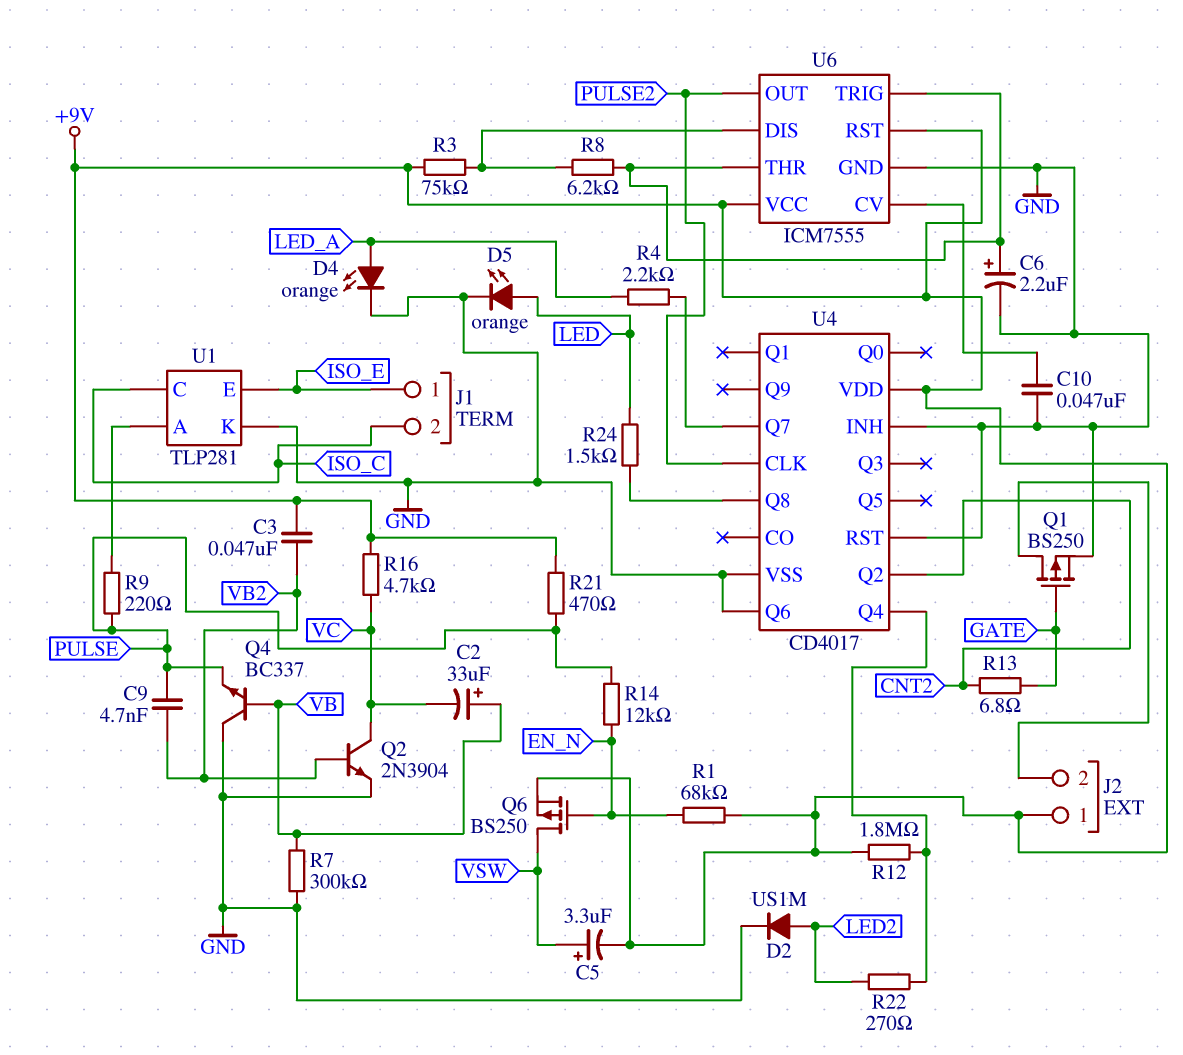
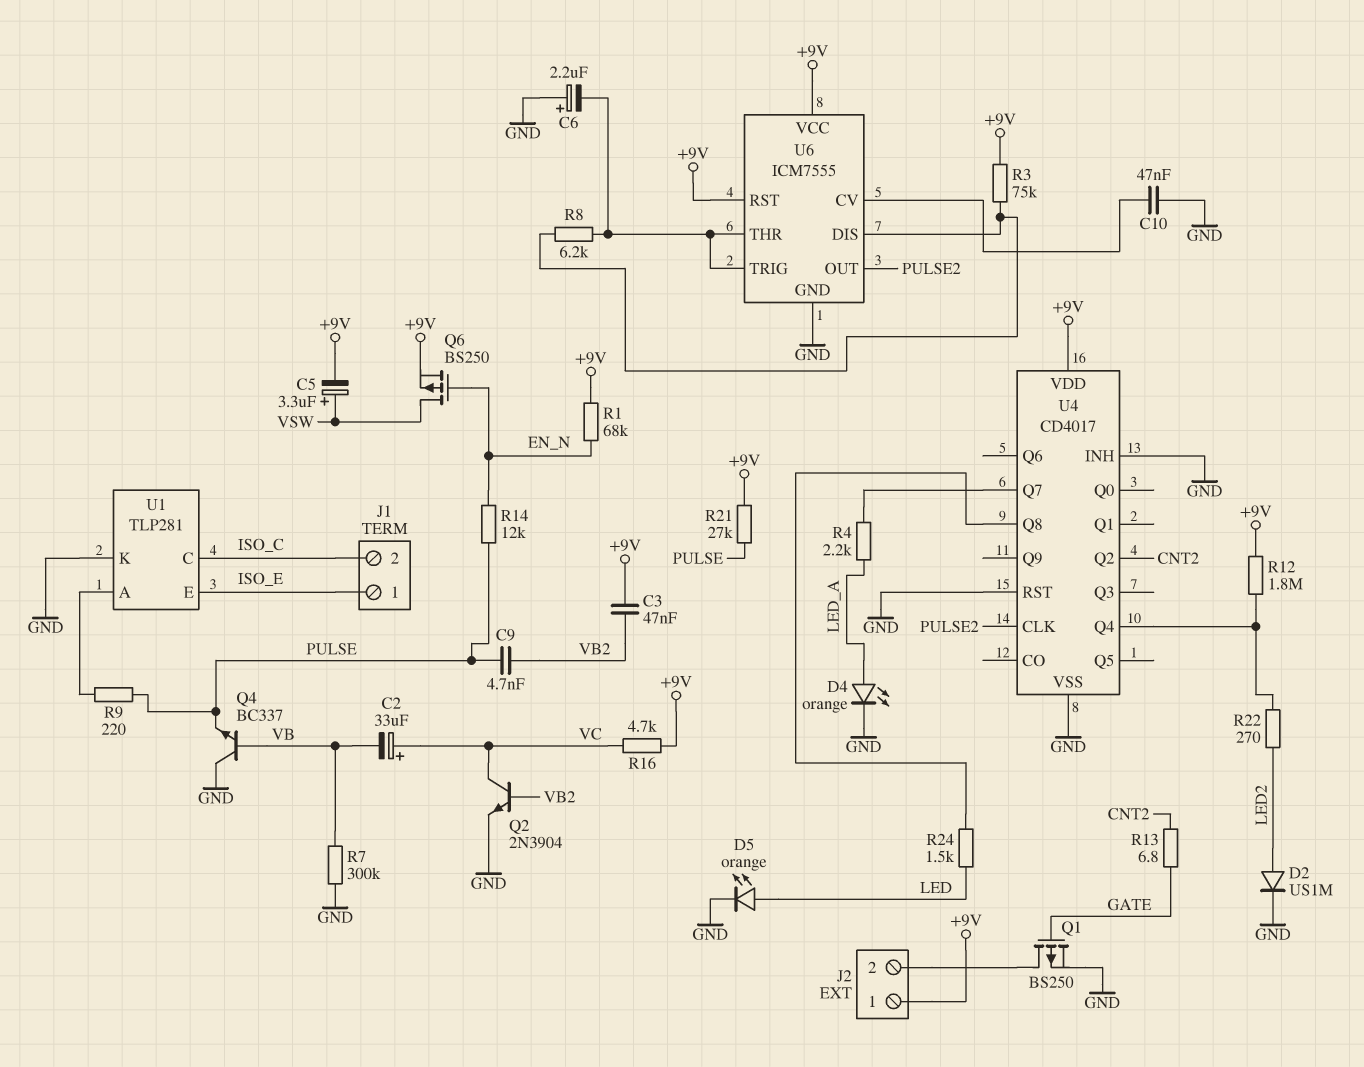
C2: 33uF (plus VB, minus VC) -> 33uF (plus VC, minus VB)
C6: 2.2uF (plus U6/THR, minus GND) -> 2.2uF (plus GND, minus U6/THR)
R21: 470 (+9V, PULSE) -> 27k (+9V, PULSE)
U4 pin Q6: GND -> none

